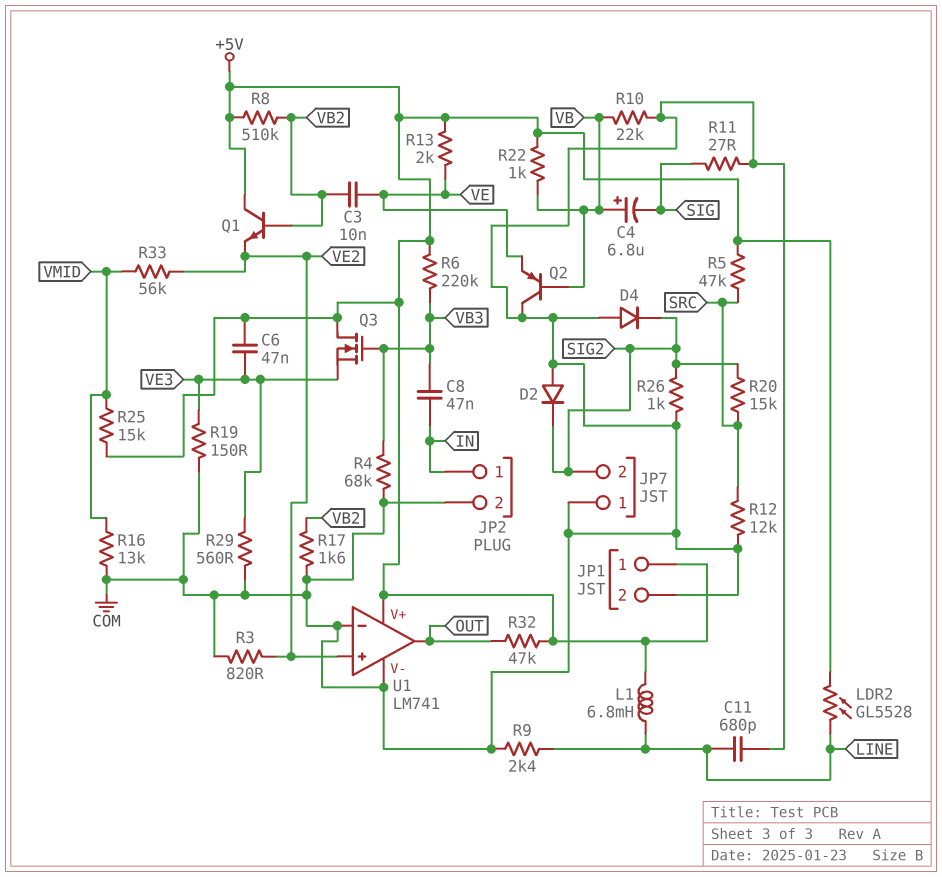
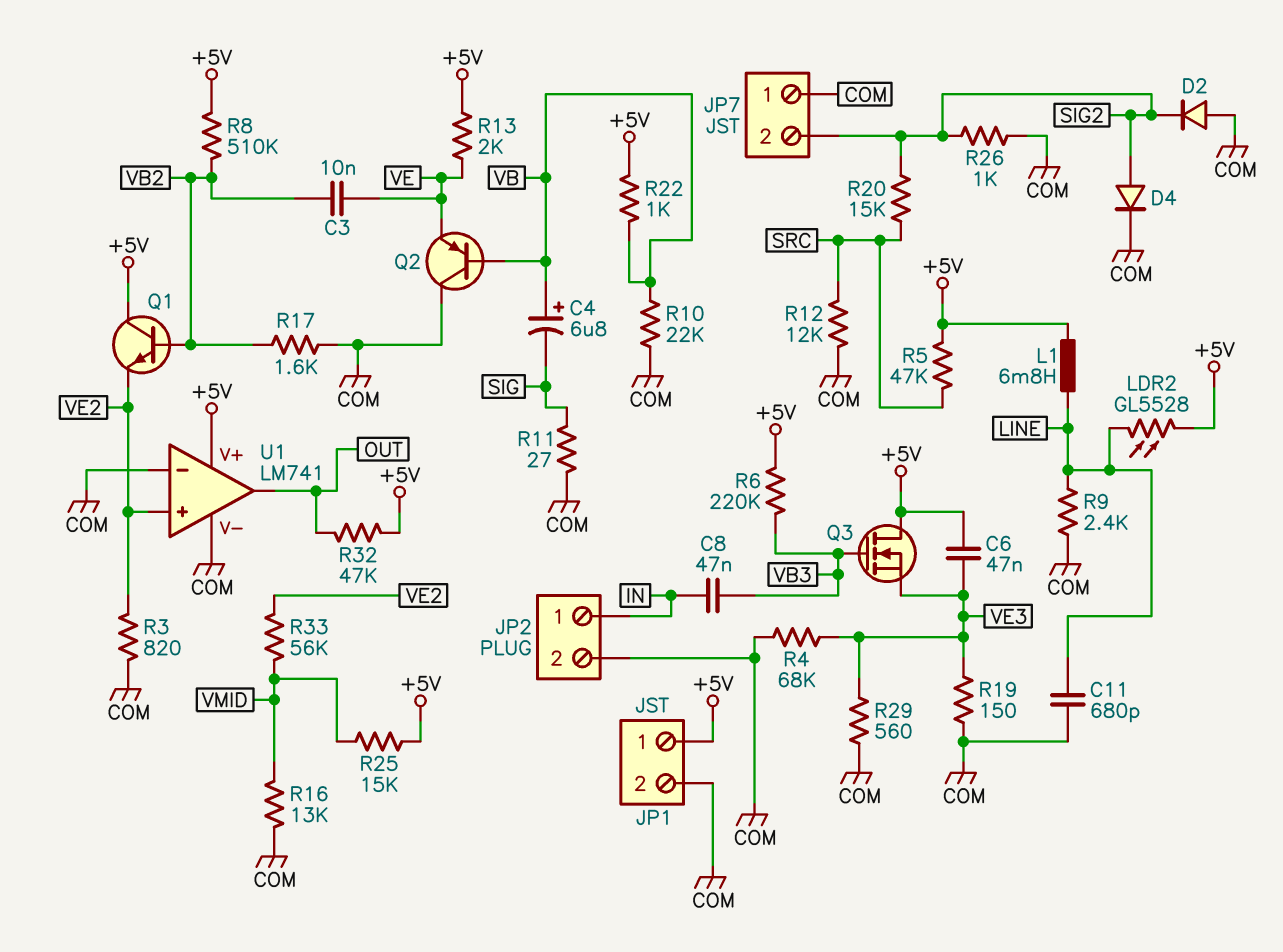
D4: diode (A COM, K SIG2) -> diode (A SIG2, K COM)
R4: 68k (COM, VB3) -> 68k (COM, VE3)

